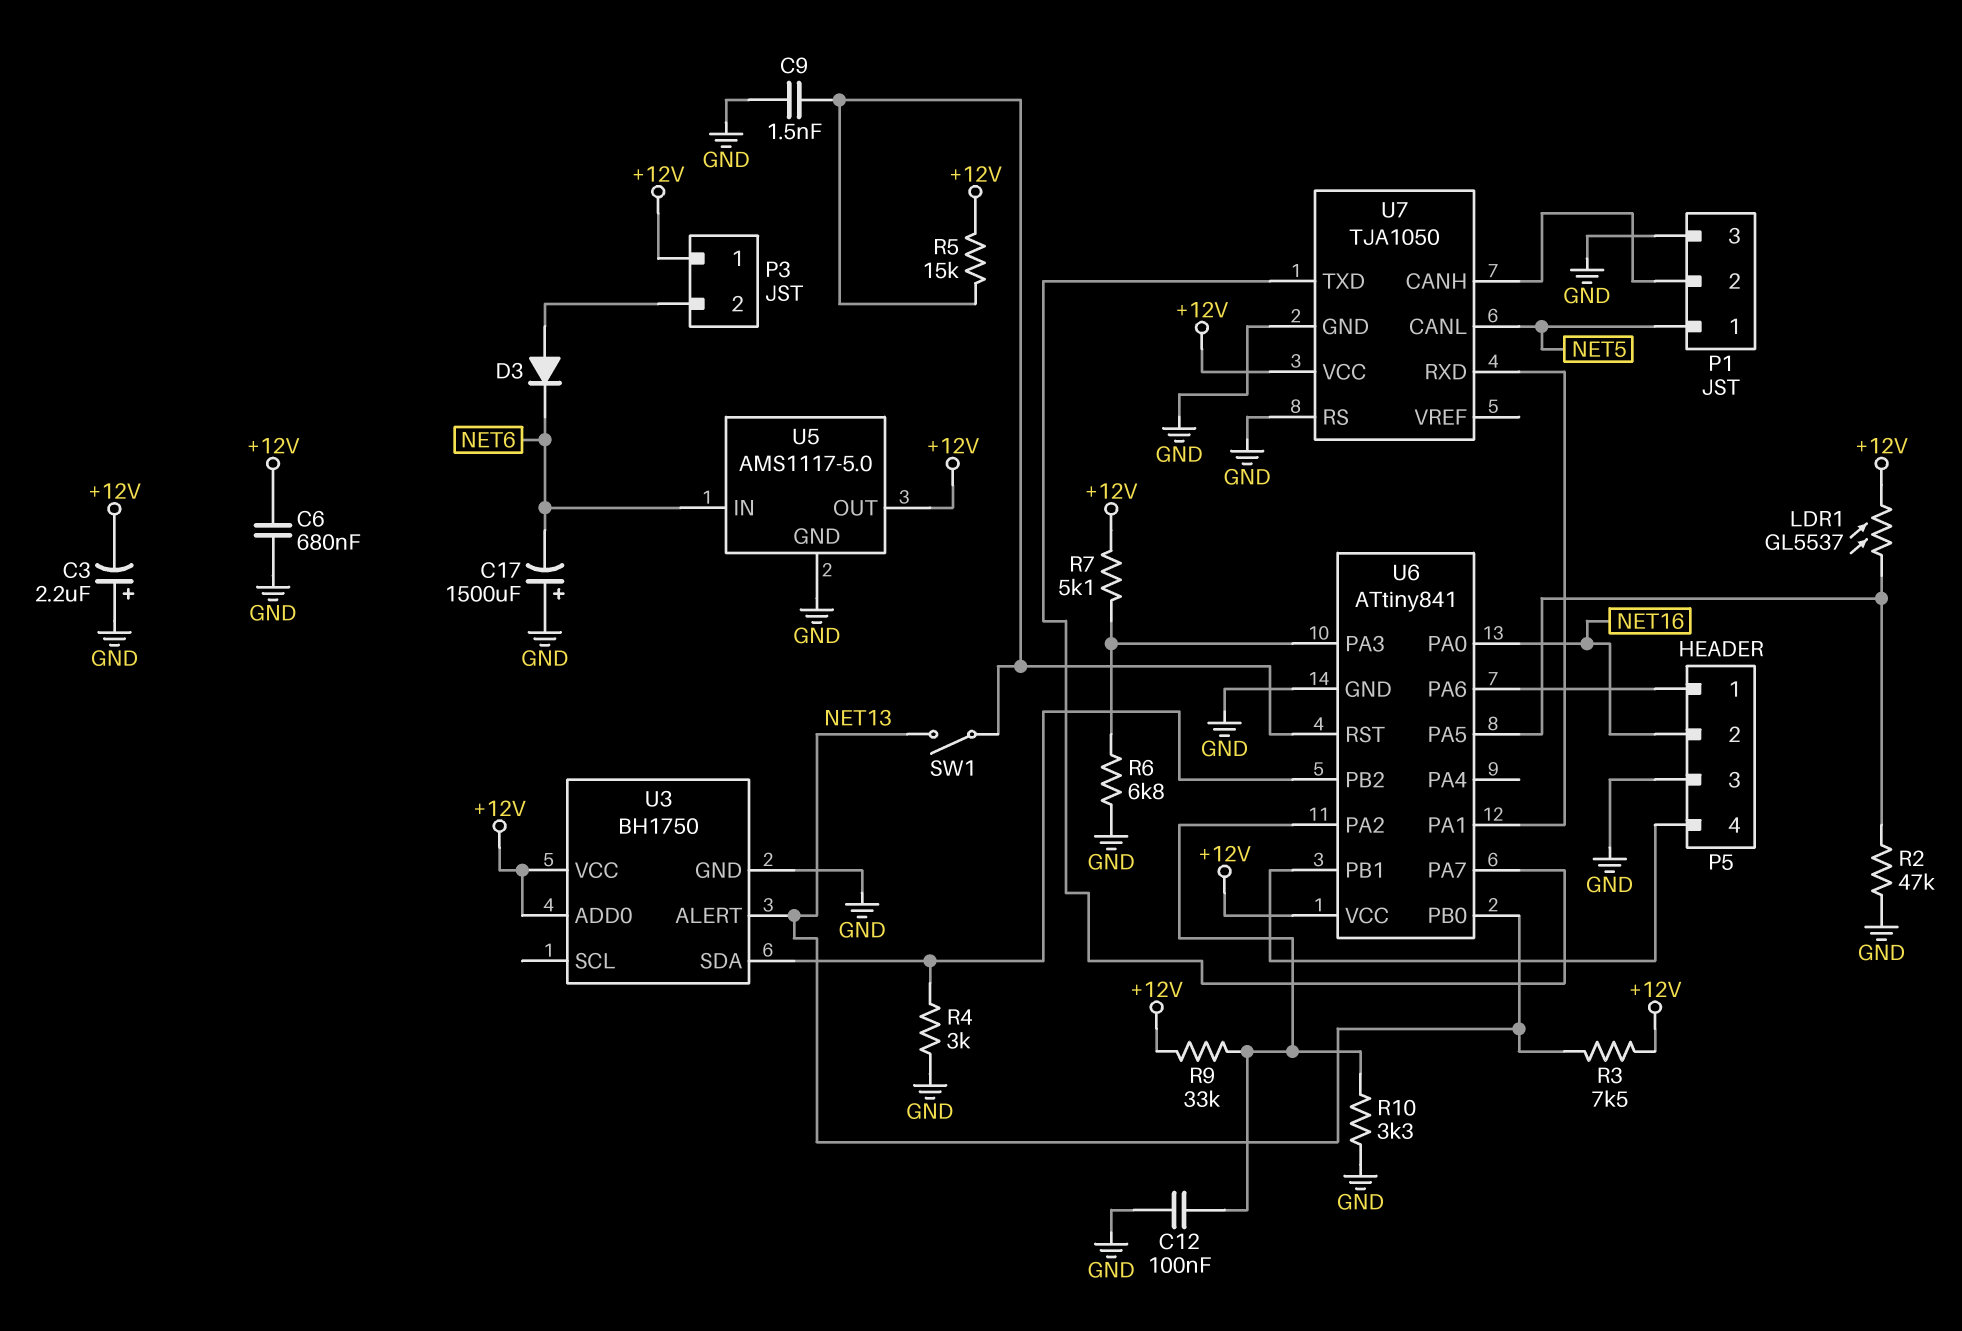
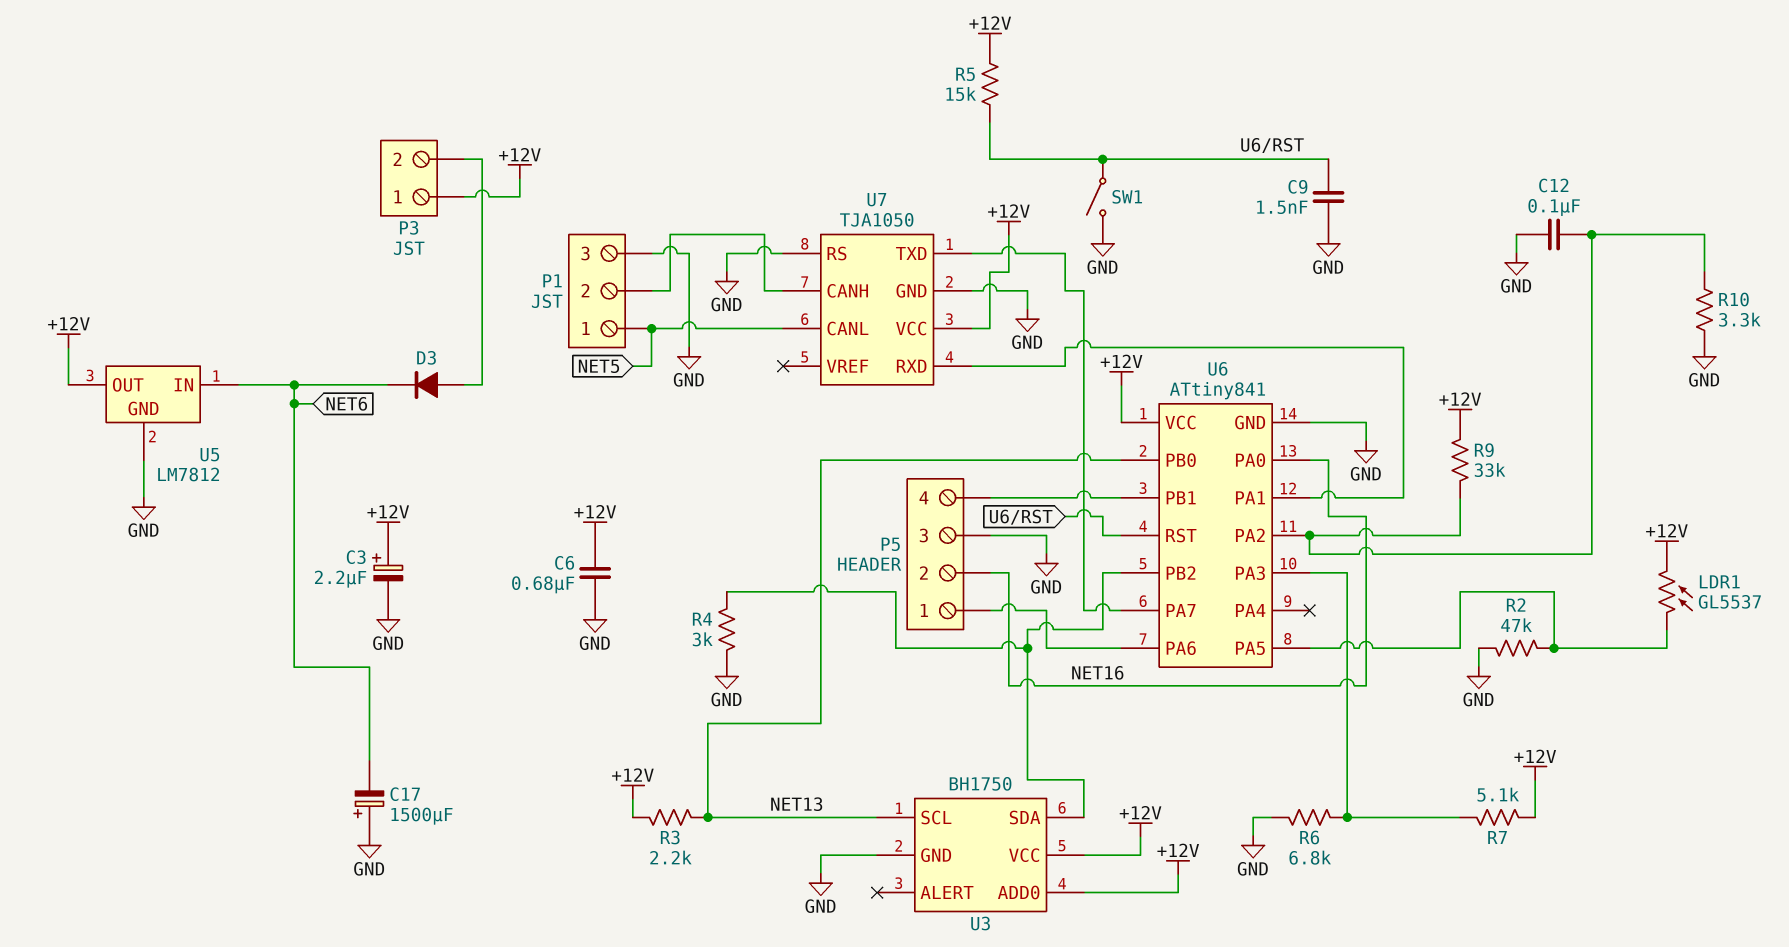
C3: 2.2uF (plus GND, minus +12V) -> 2.2uF (plus +12V, minus GND)
R3: 7.5k (+12V, NET13) -> 2.2k (+12V, NET13)
SW1: switch (NET13, U6/RST) -> switch (GND, U6/RST)
U3 pin ALERT: NET13 -> none
U3 pin SCL: none -> NET13
U5: AMS1117-5.0 -> LM7812

